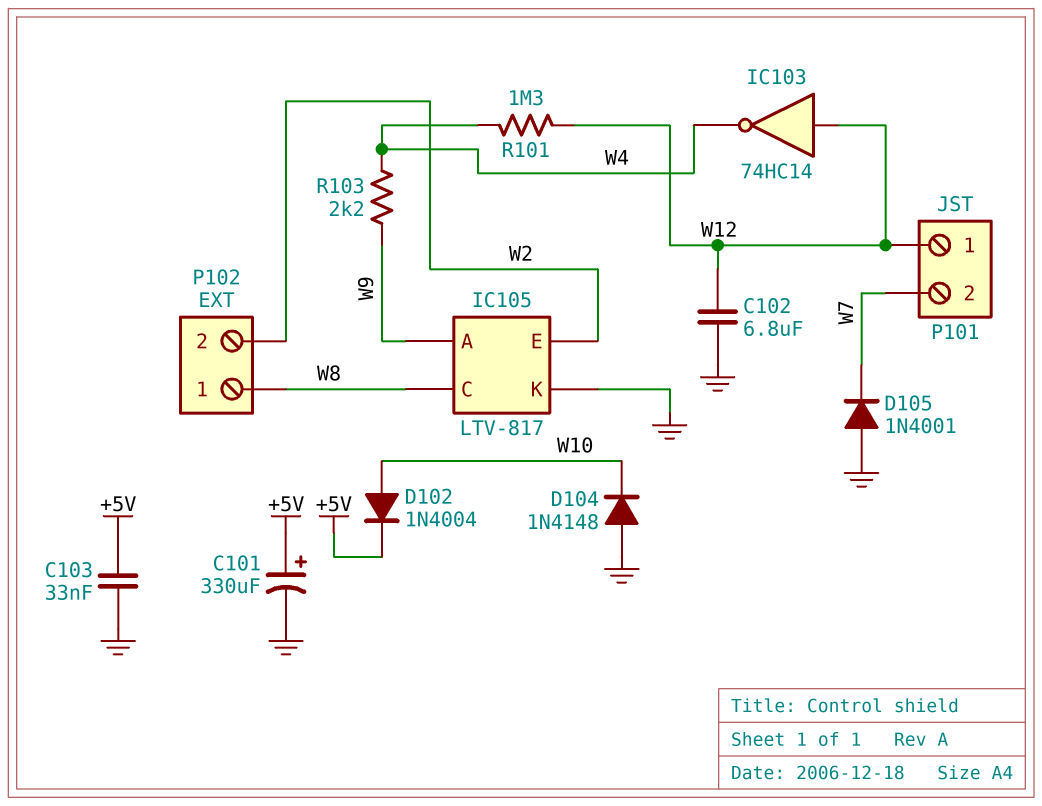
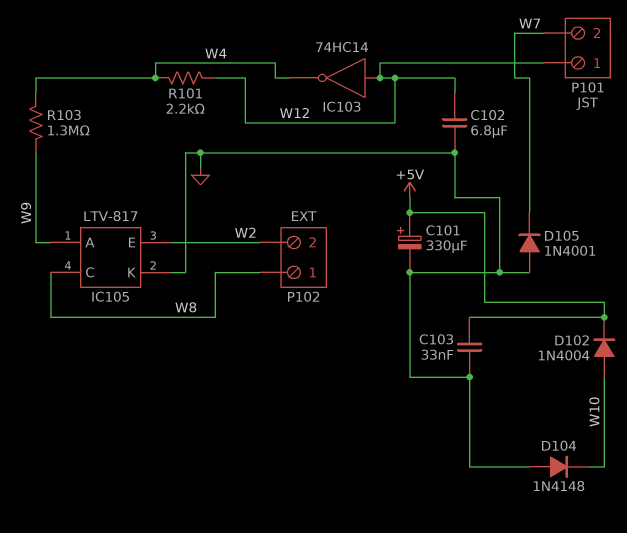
R101: 1.3M (W4, W12) -> 2.2k (W4, W12)
R103: 2.2k (W4, W9) -> 1.3M (W4, W9)

